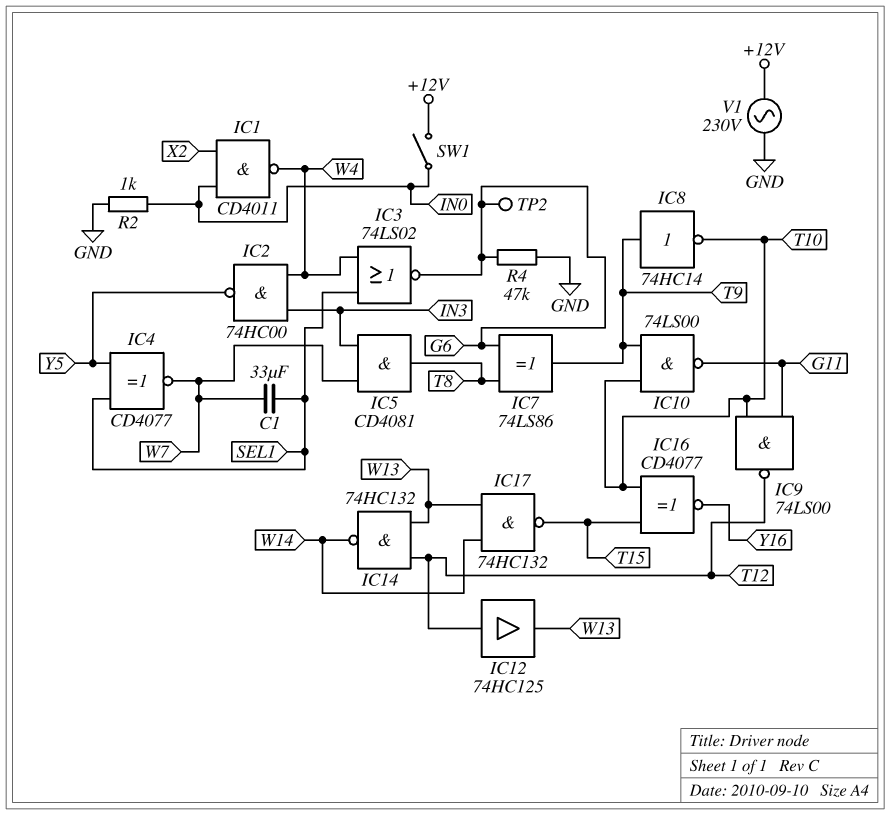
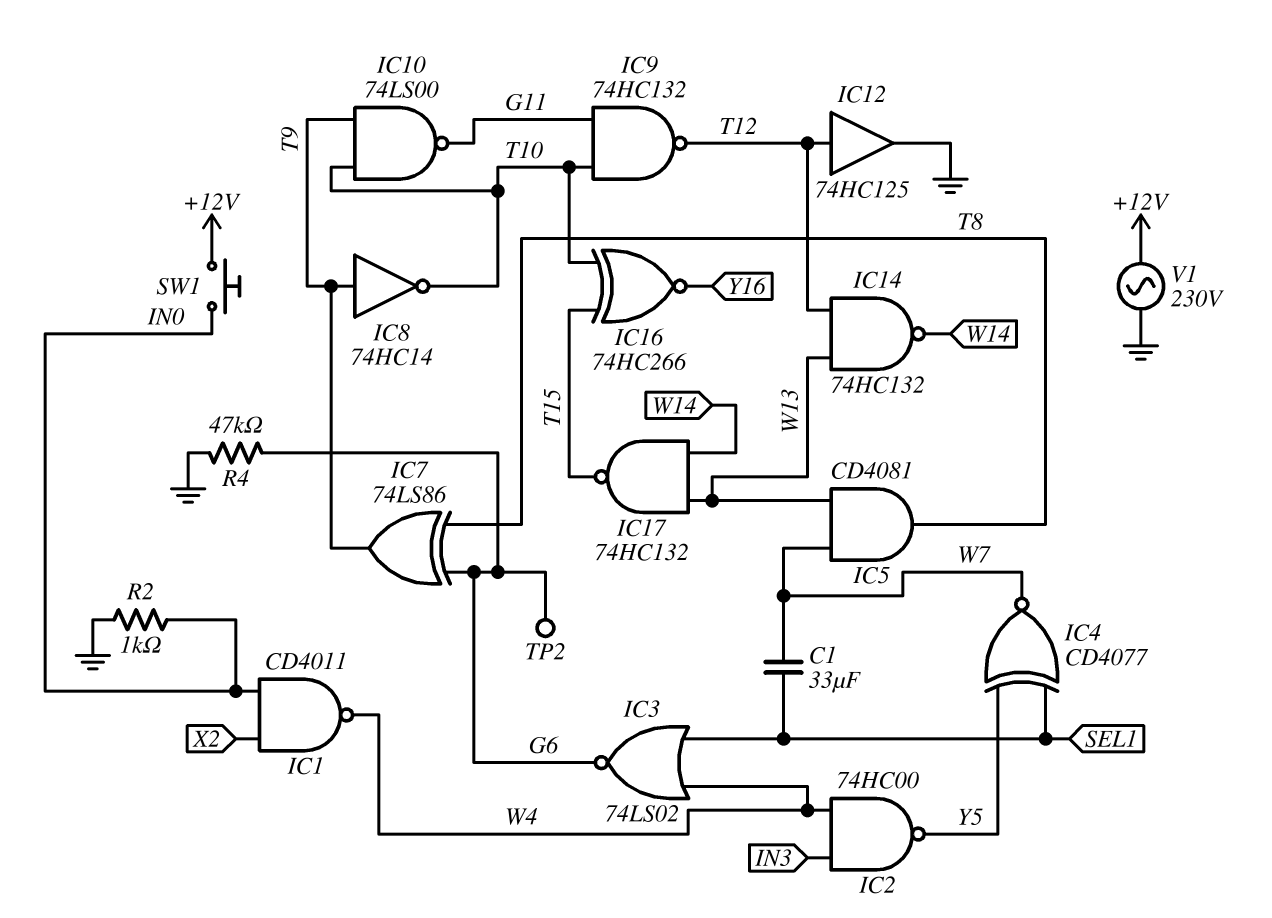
IC5: AND CD4081 (in IN3, in W7, out T8) -> AND CD4081 (in W7, in W13, out T8)
IC9: NAND 74LS00 (in G11, in T10, out T12) -> NAND 74HC132 (in G11, in T10, out T12)
IC12: buffer 74HC125 (in T12, out W13) -> buffer 74HC125 (in T12, out GND)
IC16: XNOR CD4077 (in T10, in T15, out Y16) -> XNOR 74HC266 (in T10, in T15, out Y16)
SW1: switch (+12V, IN0) -> button (+12V, IN0)

